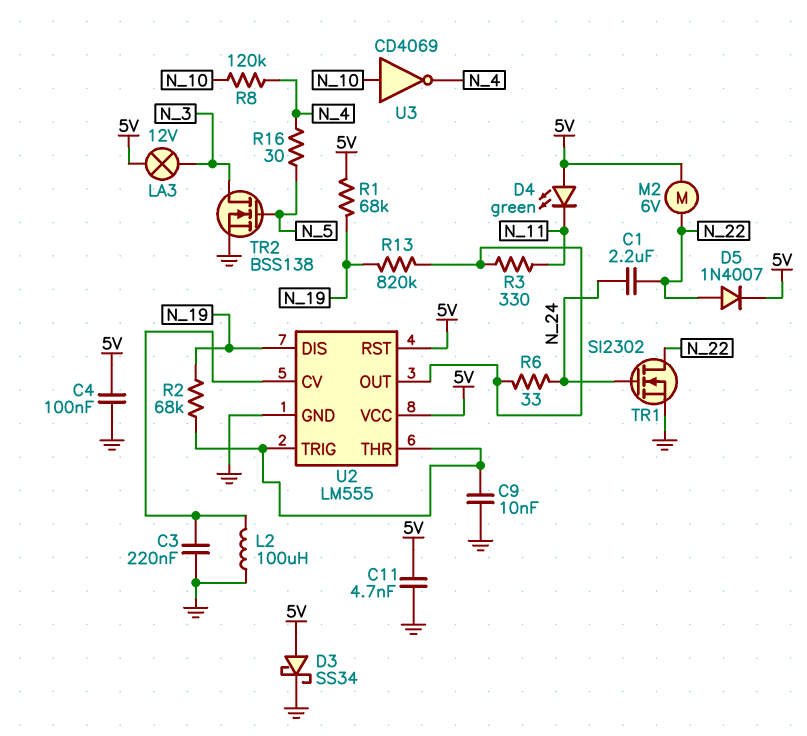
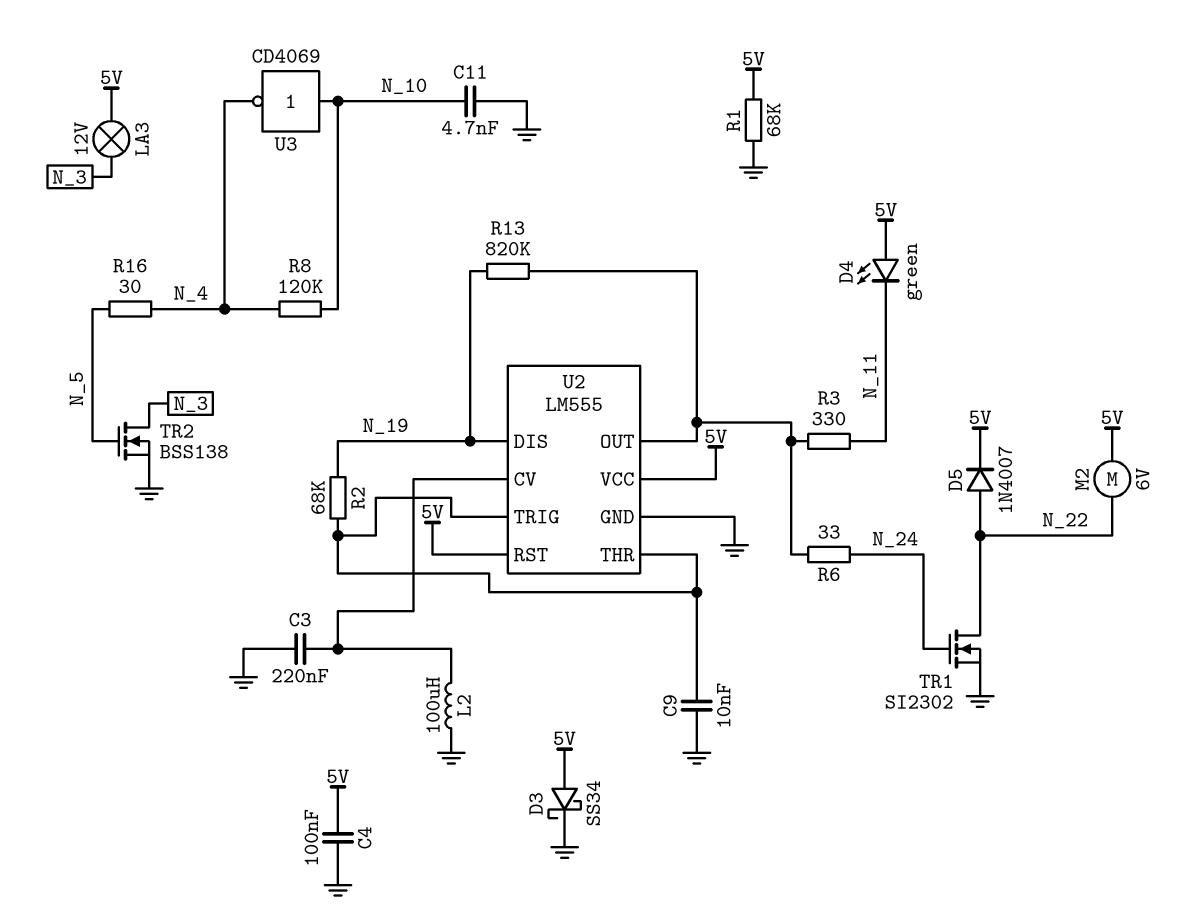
C1: 2.2uF (N_22, N_24) -> none
C11: 4.7nF (5V, GND) -> 4.7nF (GND, N_10)
R1: 68k (5V, N_19) -> 68k (5V, GND)

